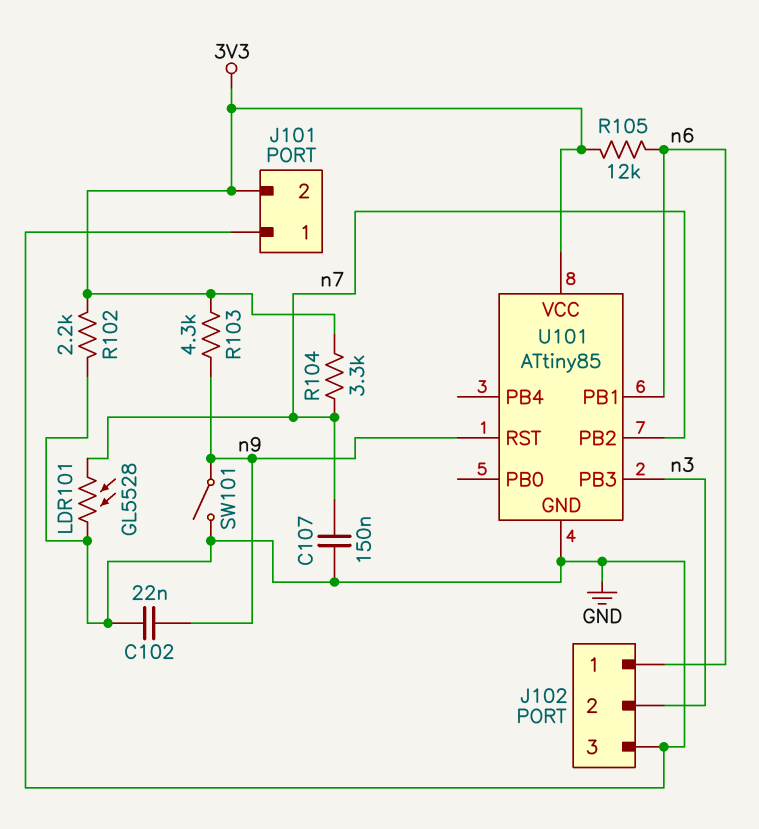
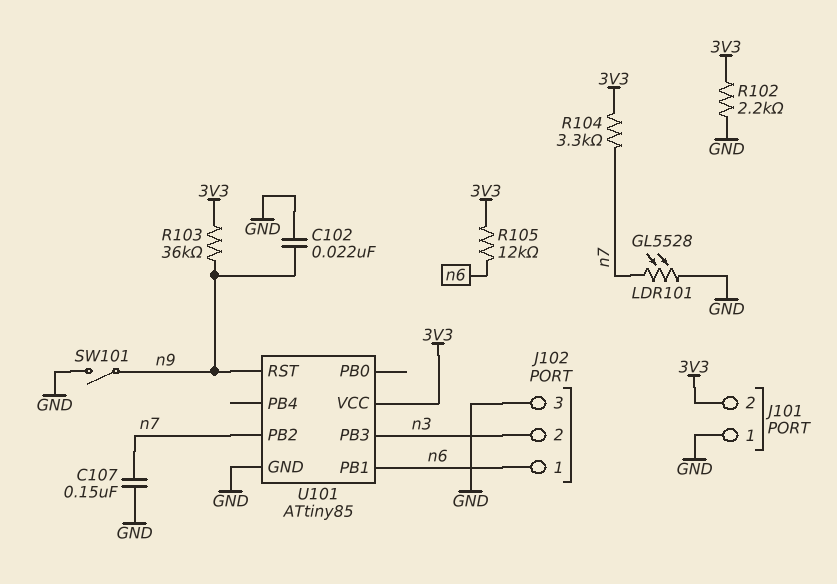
R103: 4.3k (3V3, n9) -> 36k (3V3, n9)

